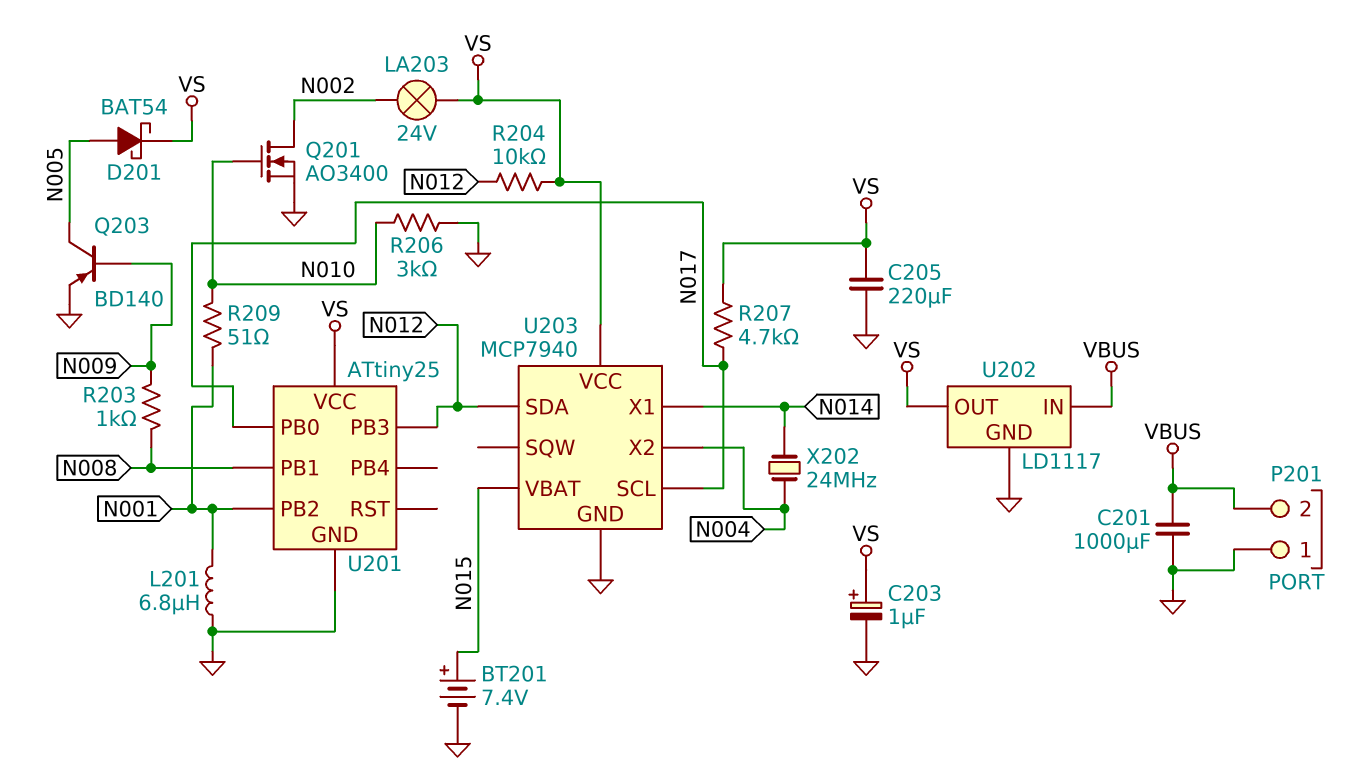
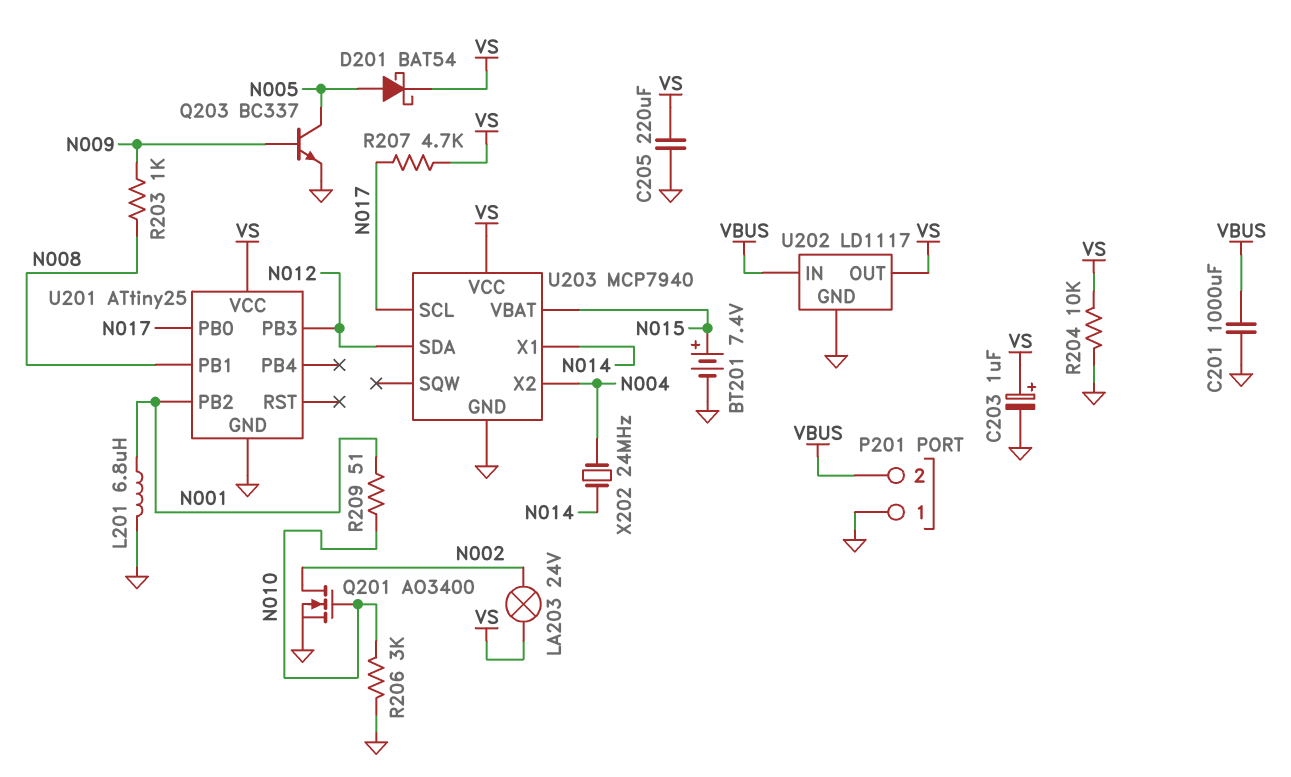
Q203: PNP BD140 (B N009, C N005, E GND) -> NPN BC337 (B N009, C N005, E GND)
R204: 10k (N012, VS) -> 10k (GND, VS)

